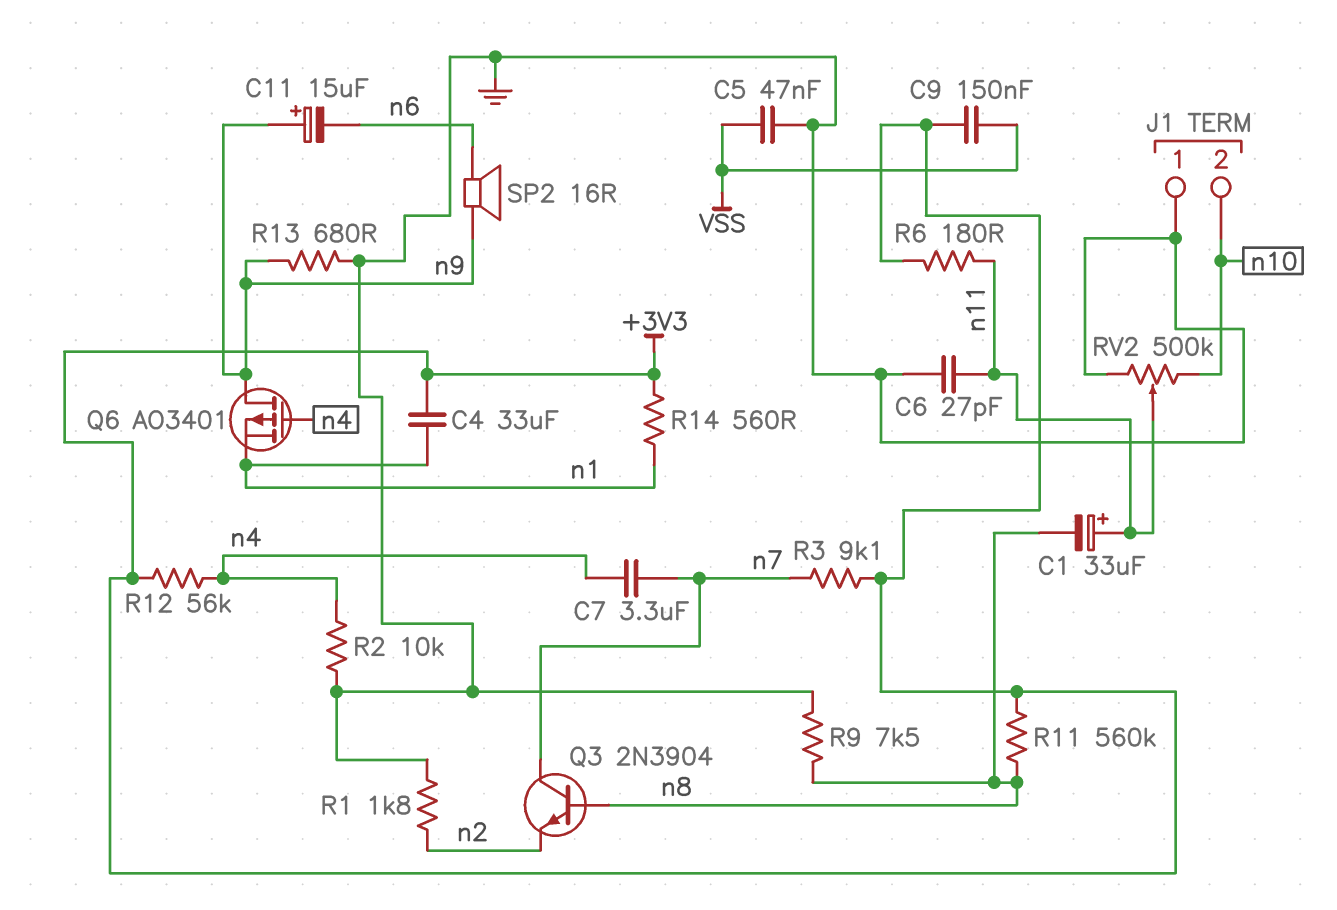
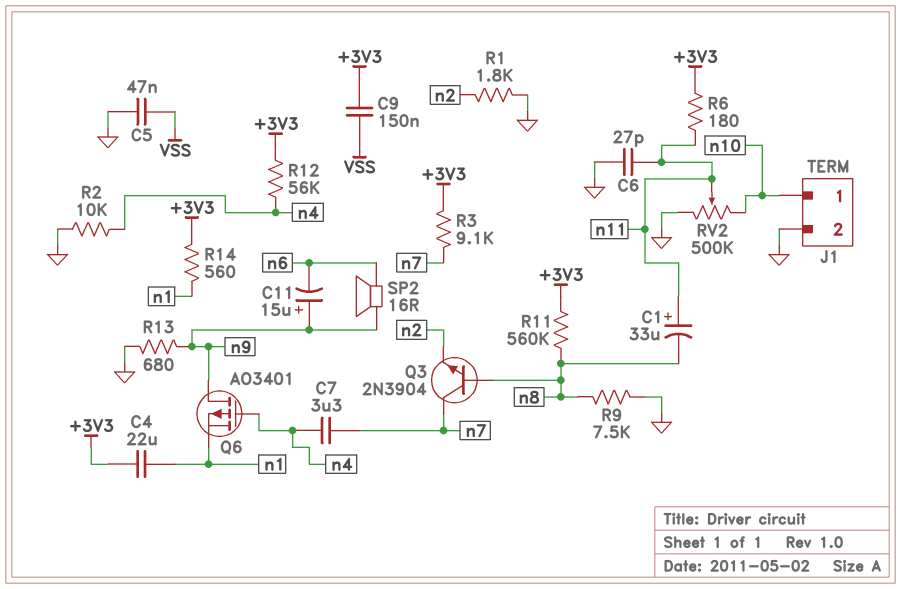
C4: 33uF (+3V3, n1) -> 22uF (+3V3, n1)
J1 pin 1: GND -> n10
J1 pin 2: n10 -> GND

